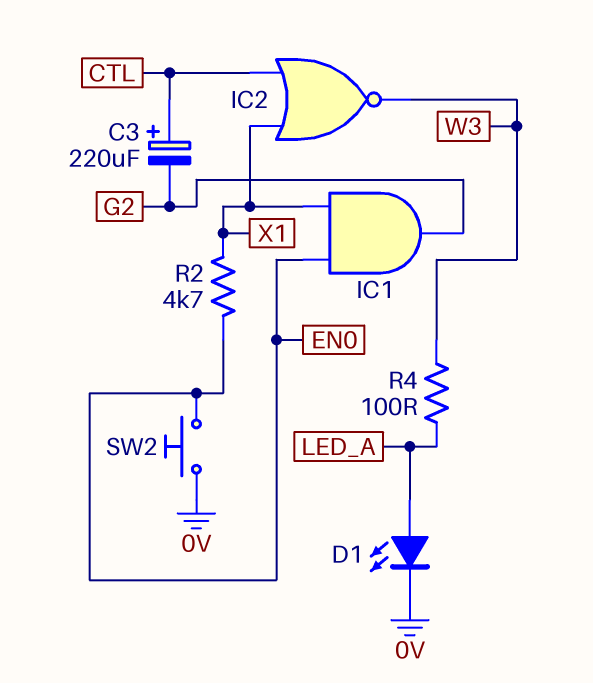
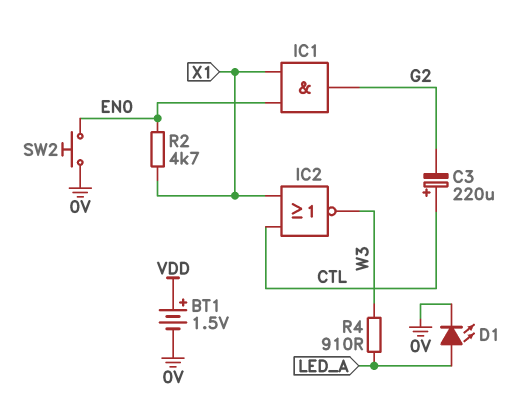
BT1: none -> 1.5V (plus VDD, minus 0V)
R4: 100 (LED_A, W3) -> 910 (LED_A, W3)

